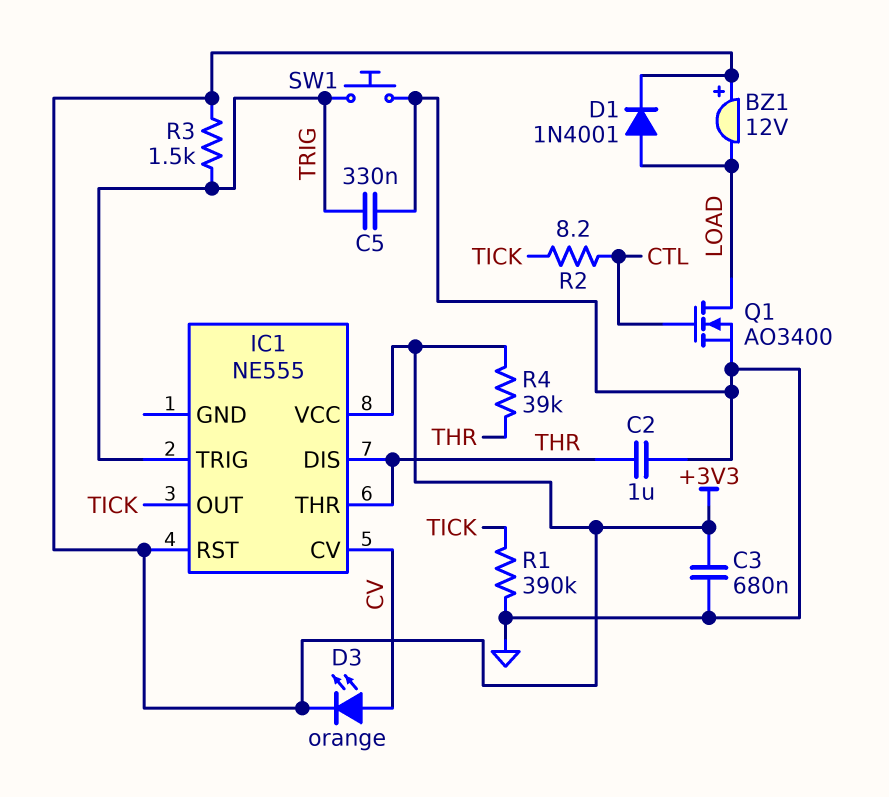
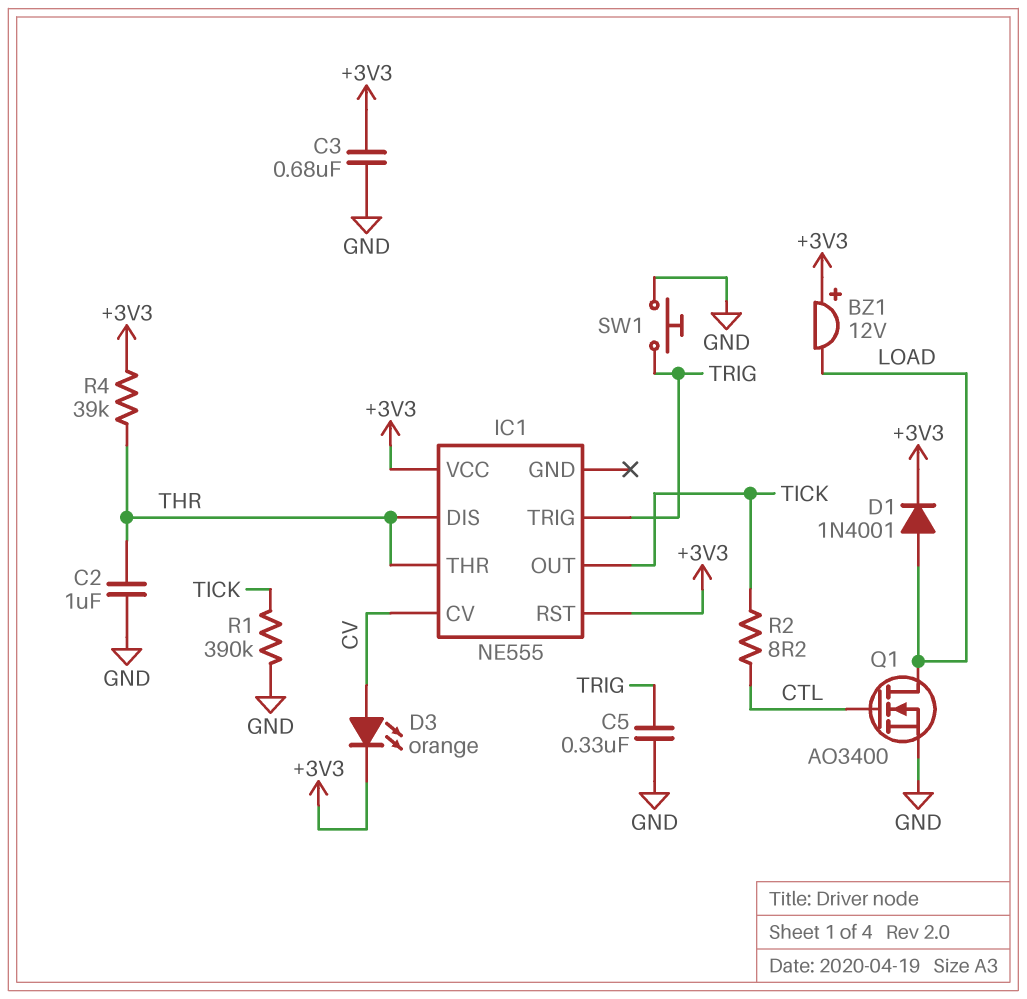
R3: 1.5k (+3V3, TRIG) -> none

